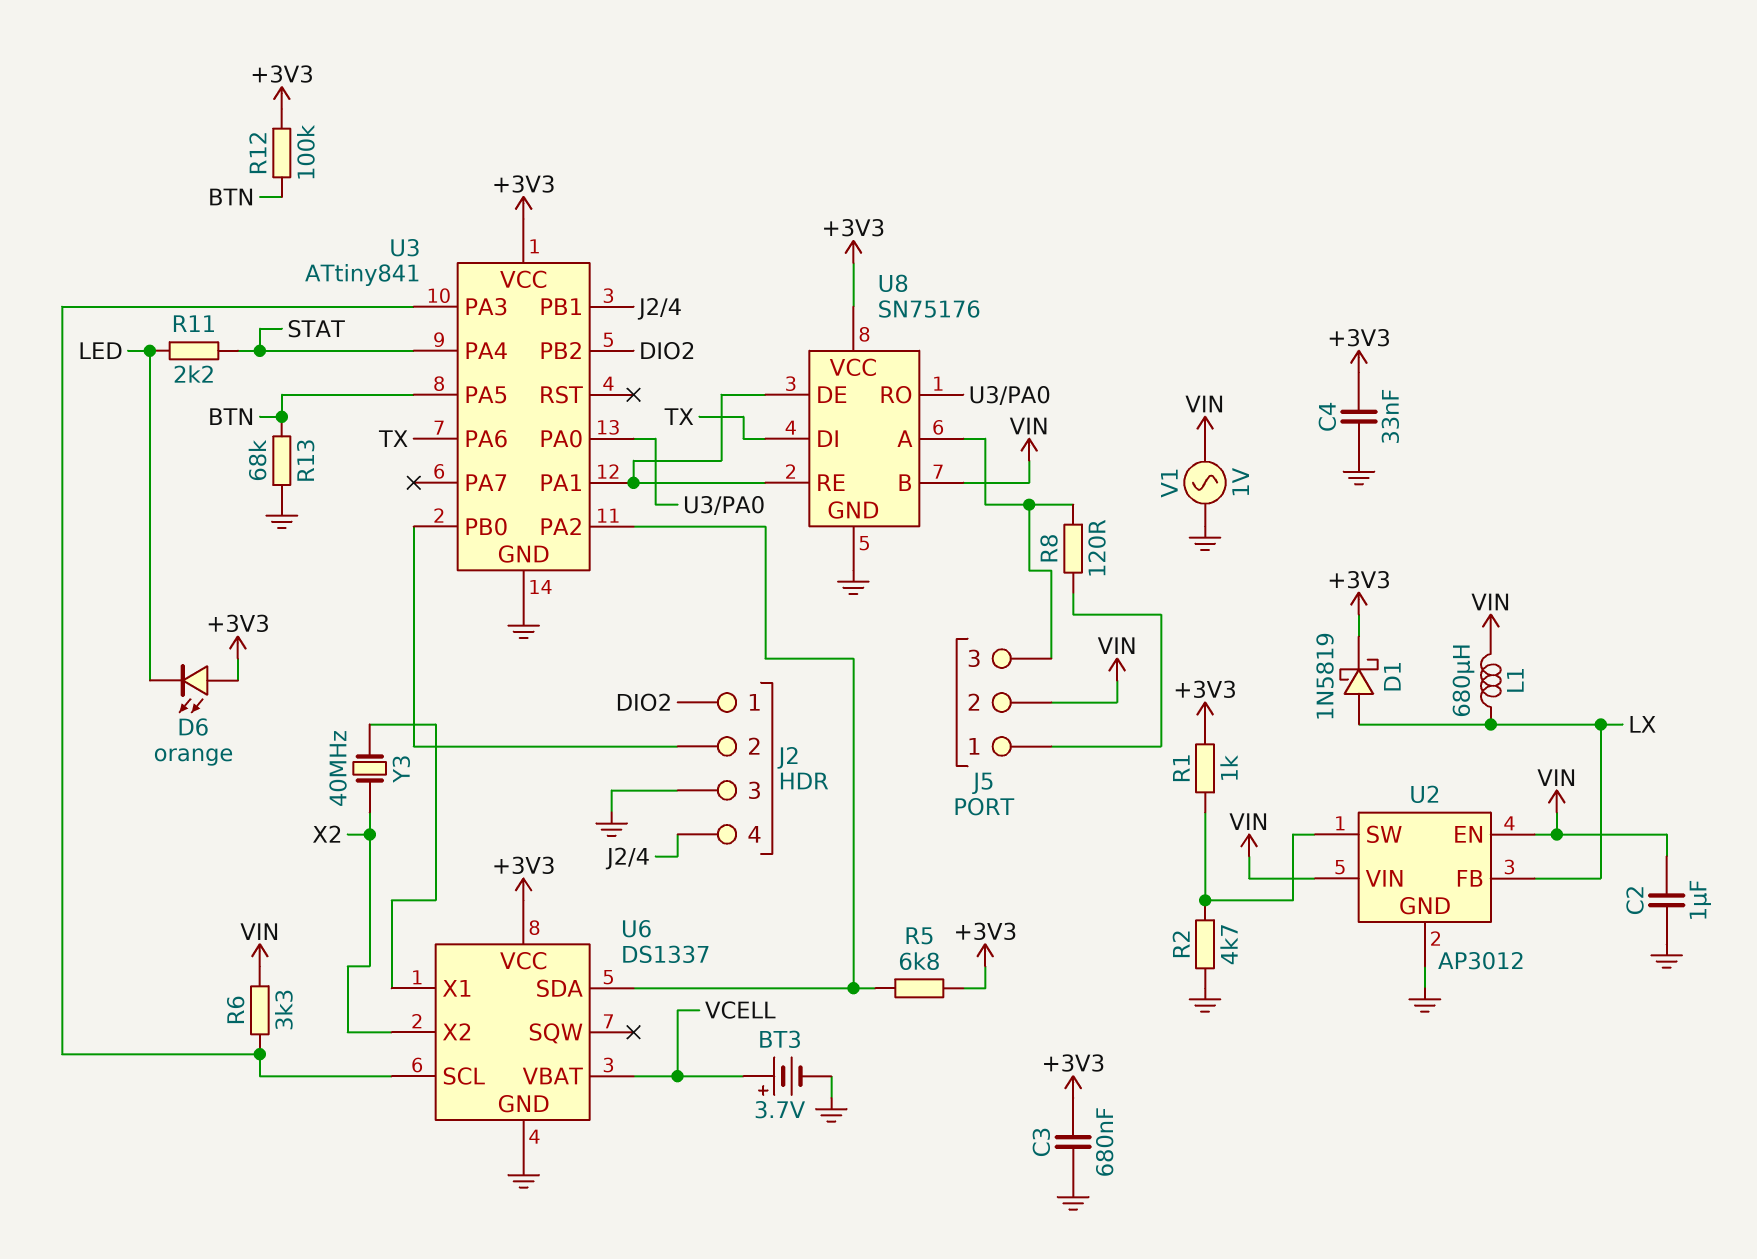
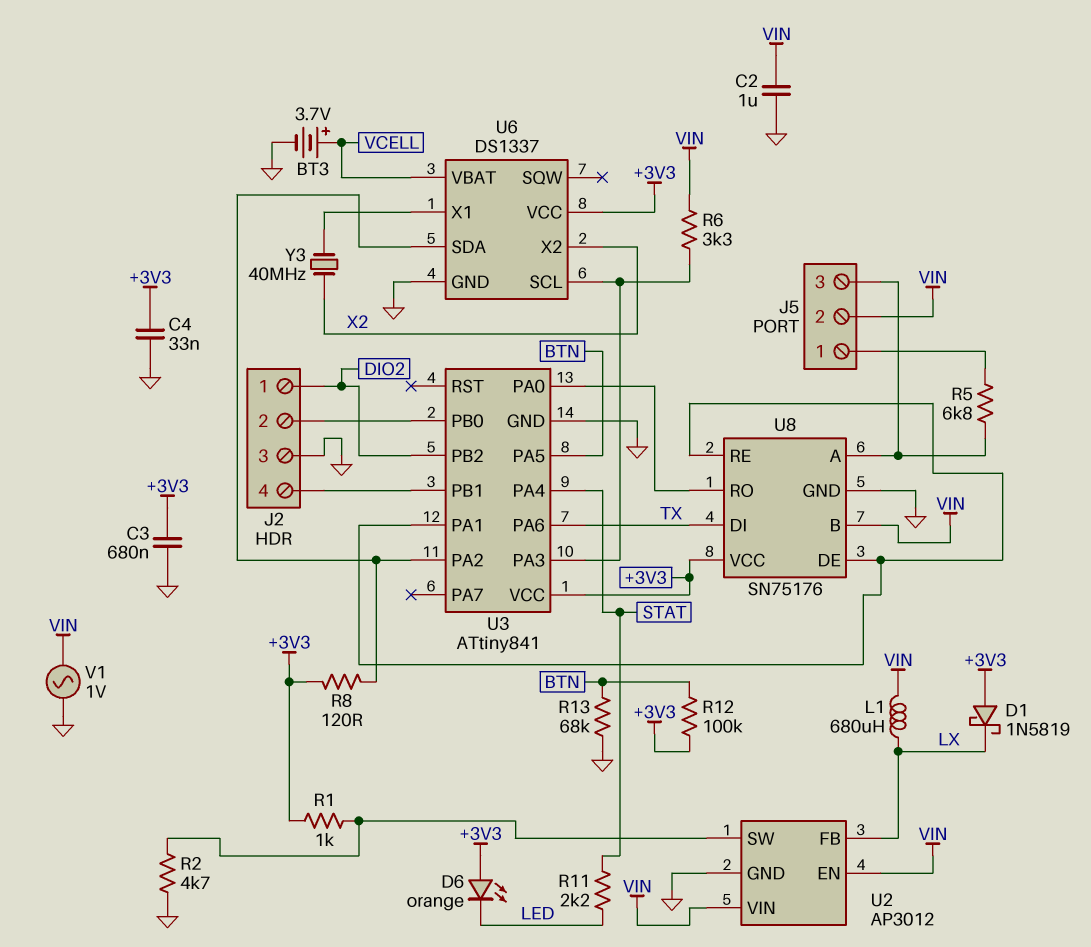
D1: schottky 1N5819 (A LX, K +3V3) -> schottky 1N5819 (A +3V3, K LX)
R5: 6.8k (+3V3, U3/PA2) -> 6.8k (J5/1, J5/3)
R8: 120 (J5/1, J5/3) -> 120 (+3V3, U3/PA2)

